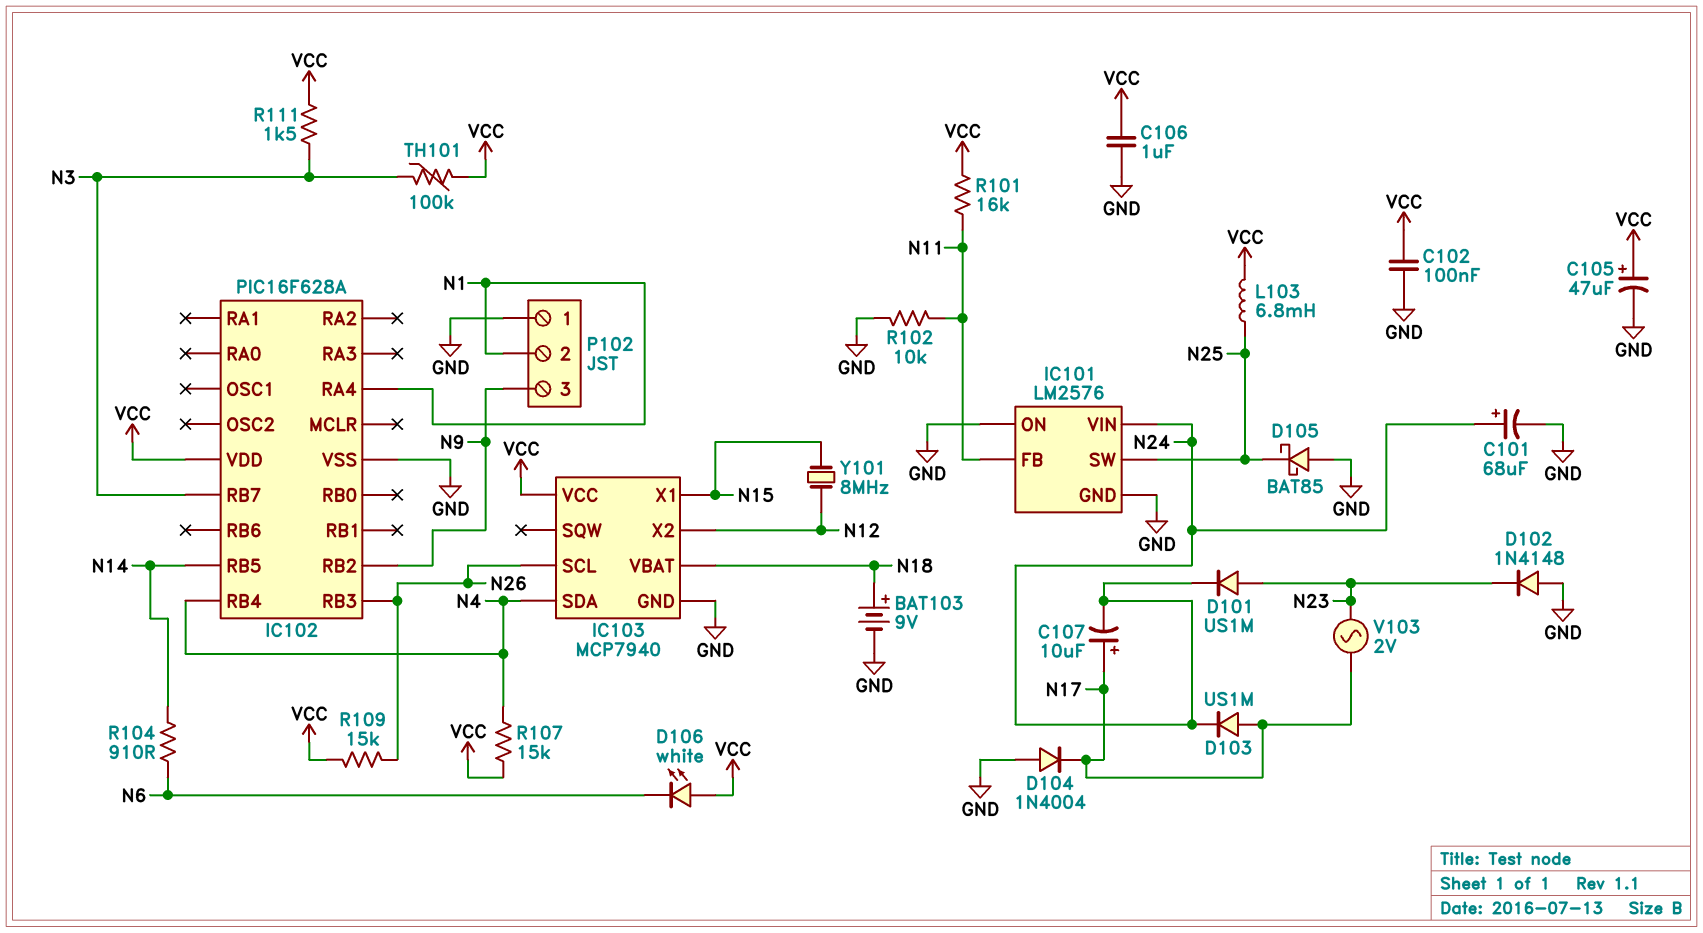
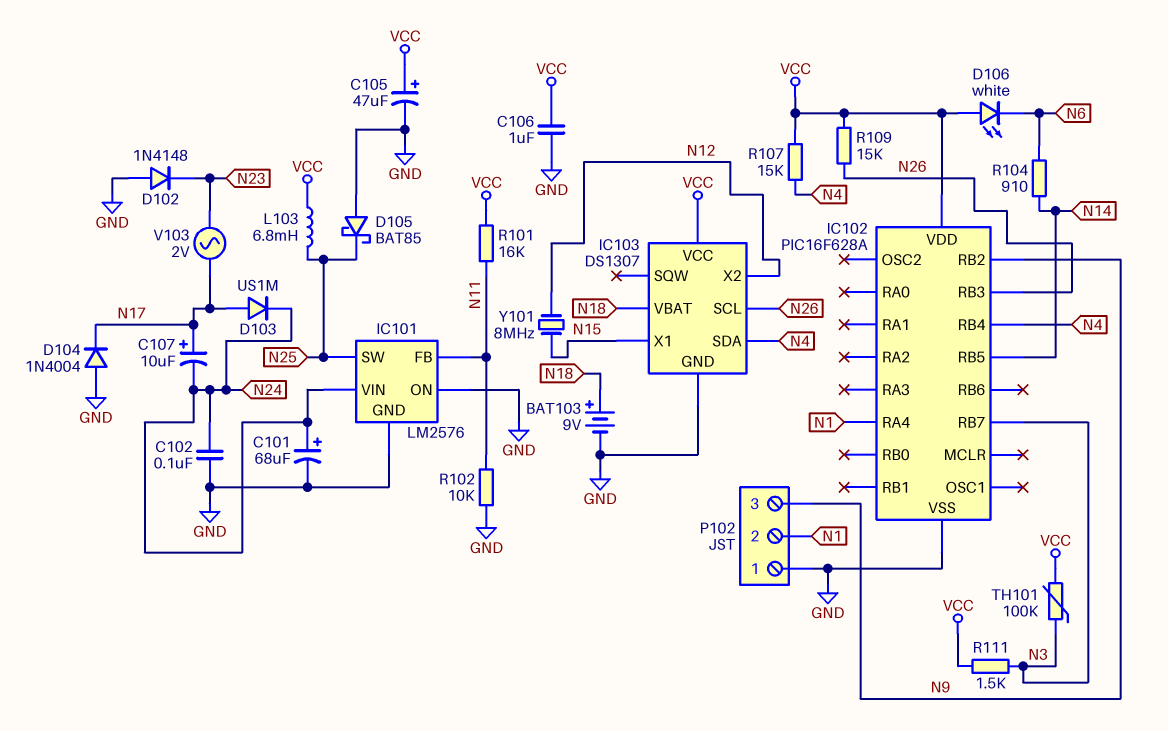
C102: 100nF (GND, VCC) -> 100nF (GND, N24)
D101: diode US1M (A N23, K N24) -> none
IC103: MCP7940 -> DS1307

